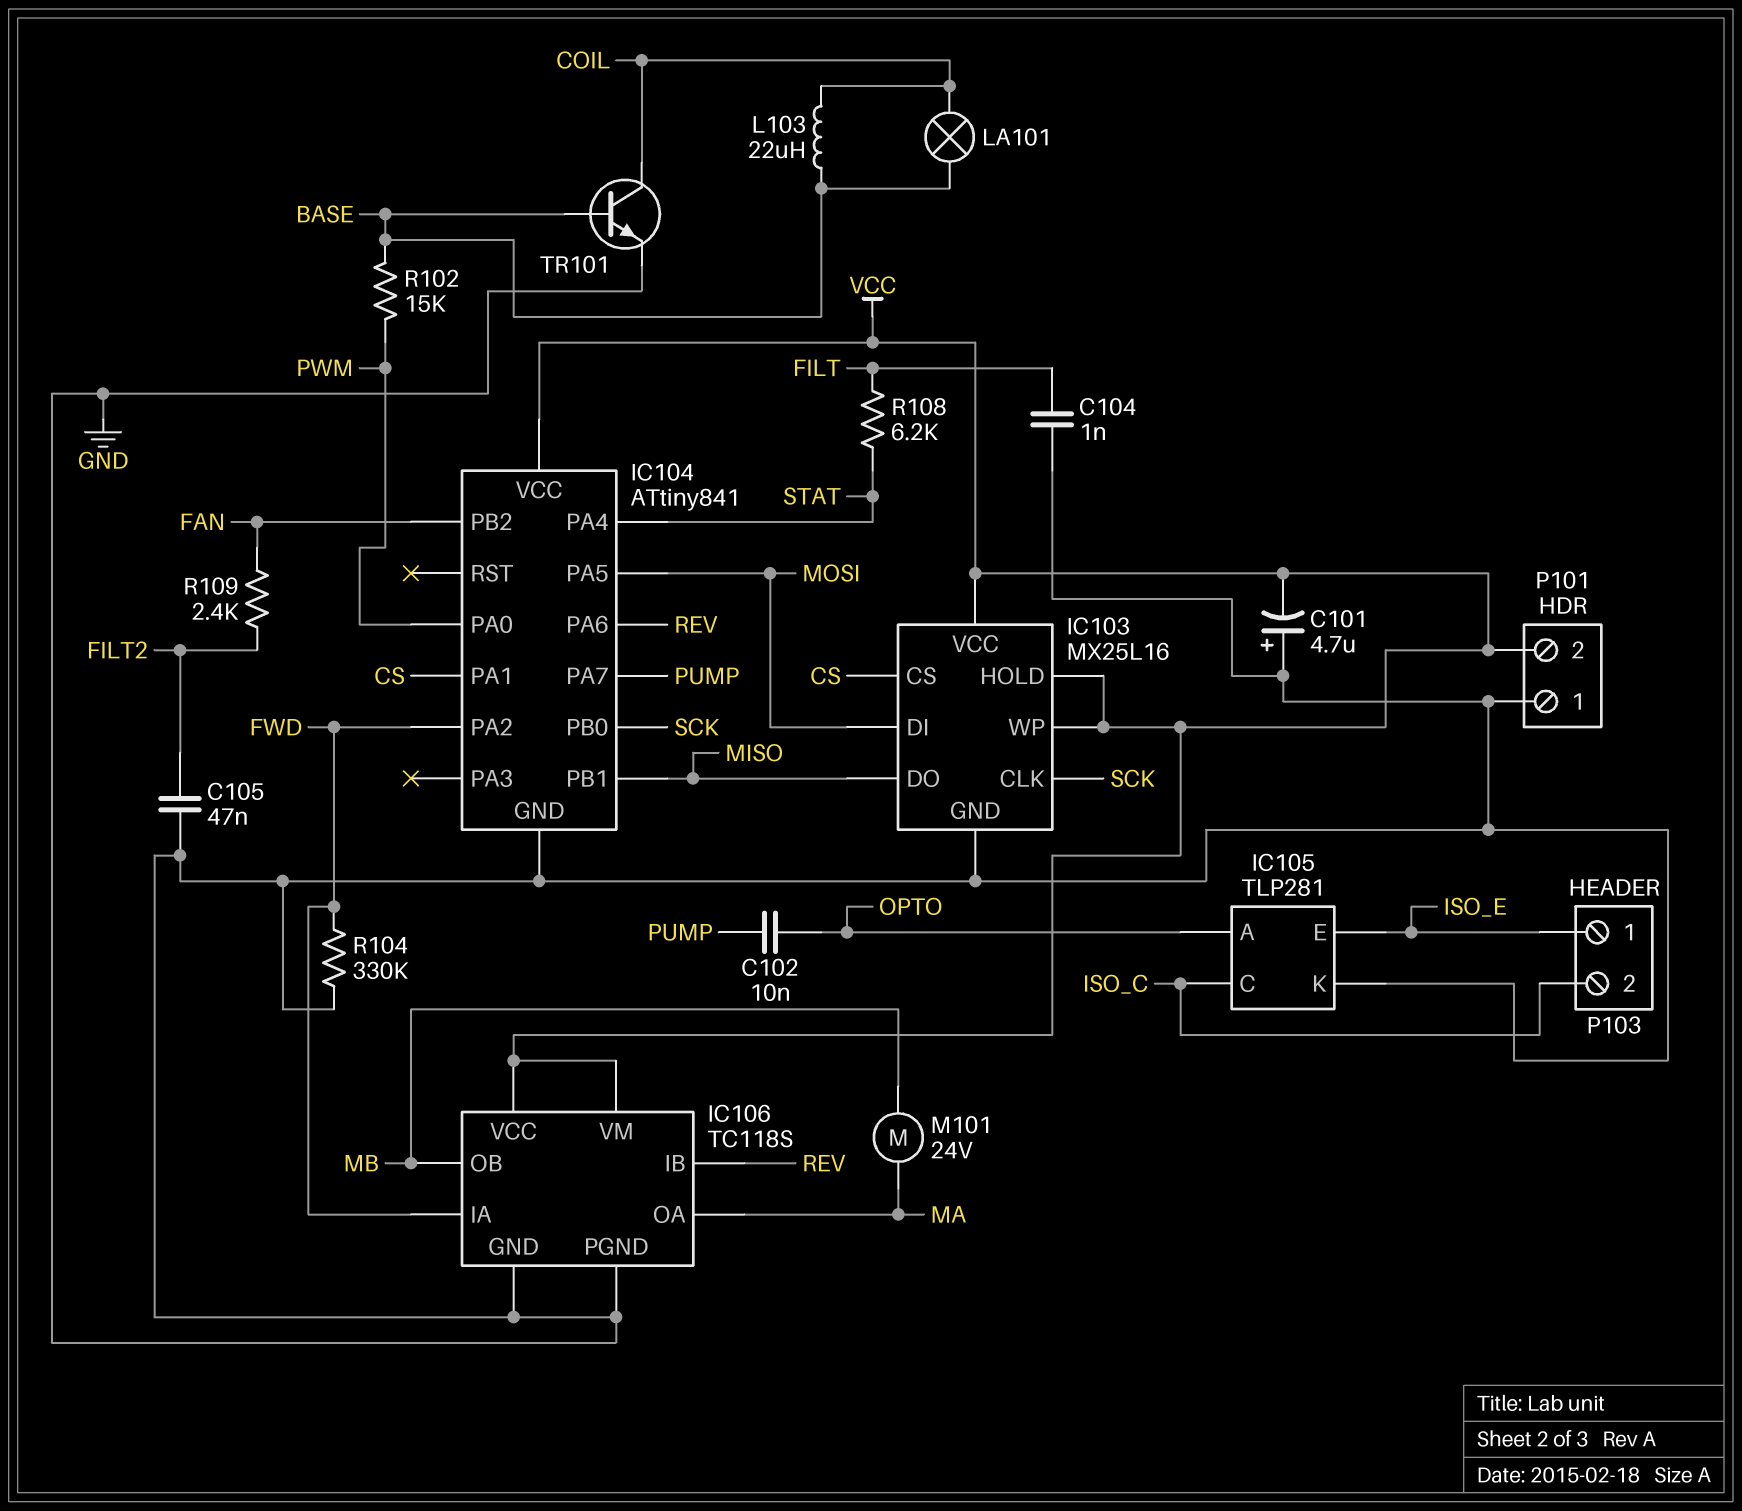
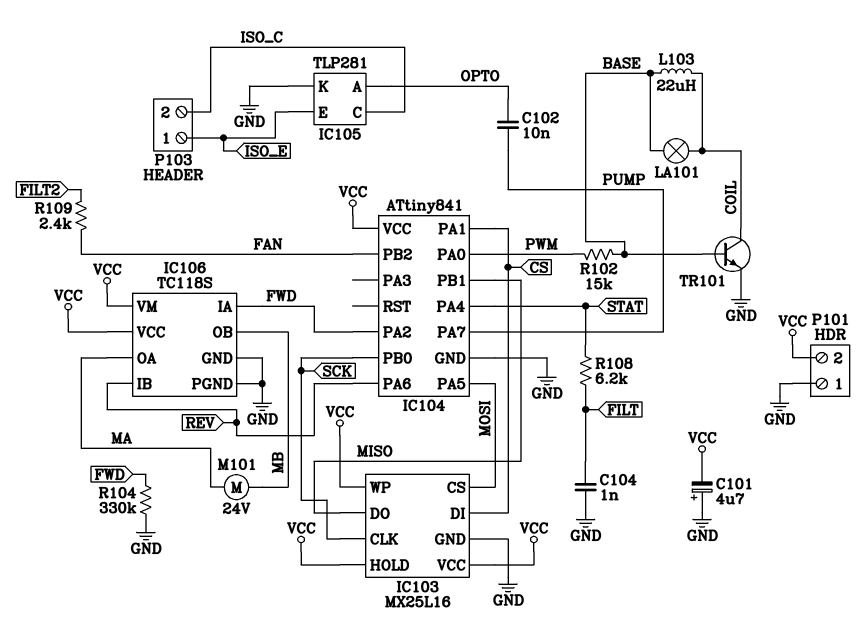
C105: 47nF (FILT2, GND) -> none
IC103 pin CS: CS -> MOSI
IC103 pin DI: MOSI -> CS

